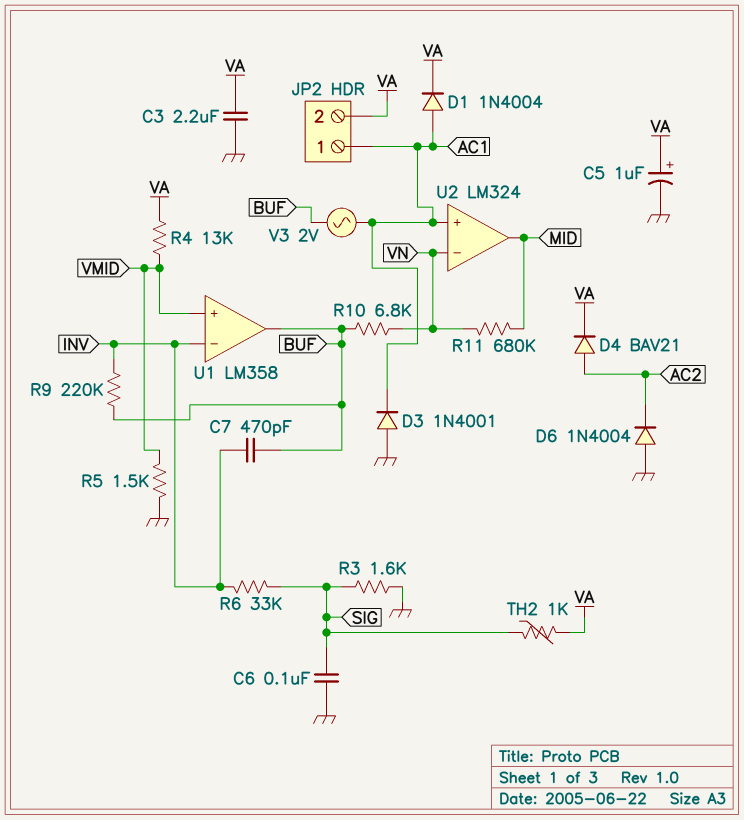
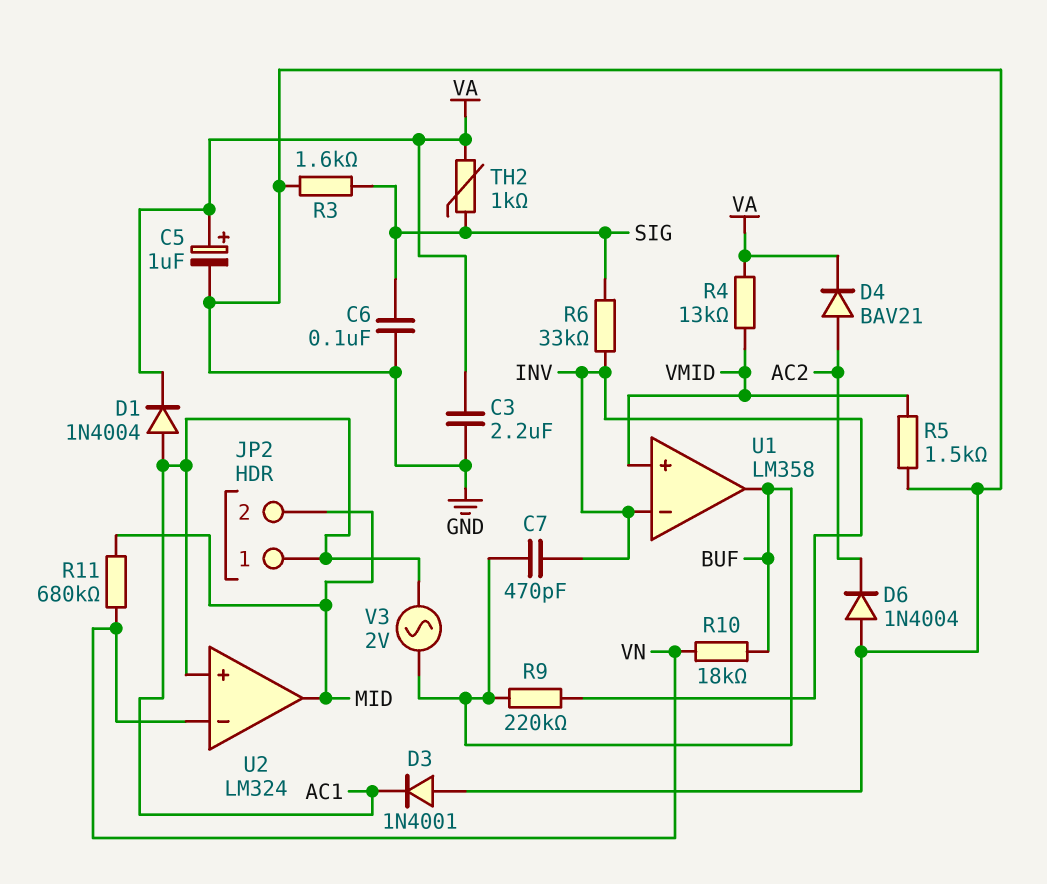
JP2 pin 2: VA -> MID
R10: 6.8k (BUF, VN) -> 18k (BUF, VN)

